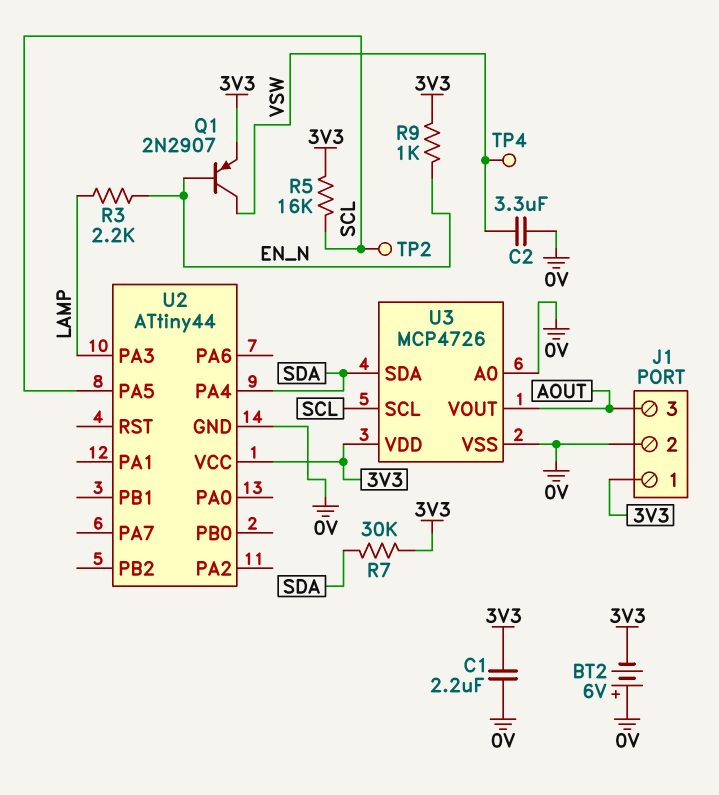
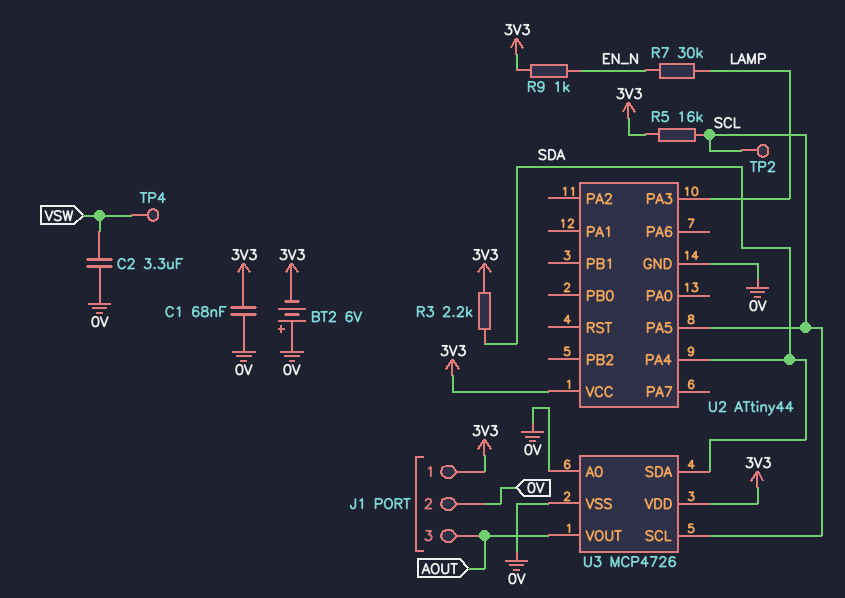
C1: 2.2uF (0V, 3V3) -> 68nF (0V, 3V3)
Q1: PNP 2N2907 (B EN_N, C VSW, E 3V3) -> none
R3: 2.2k (EN_N, LAMP) -> 2.2k (3V3, SDA)
R7: 30k (3V3, SDA) -> 30k (EN_N, LAMP)

